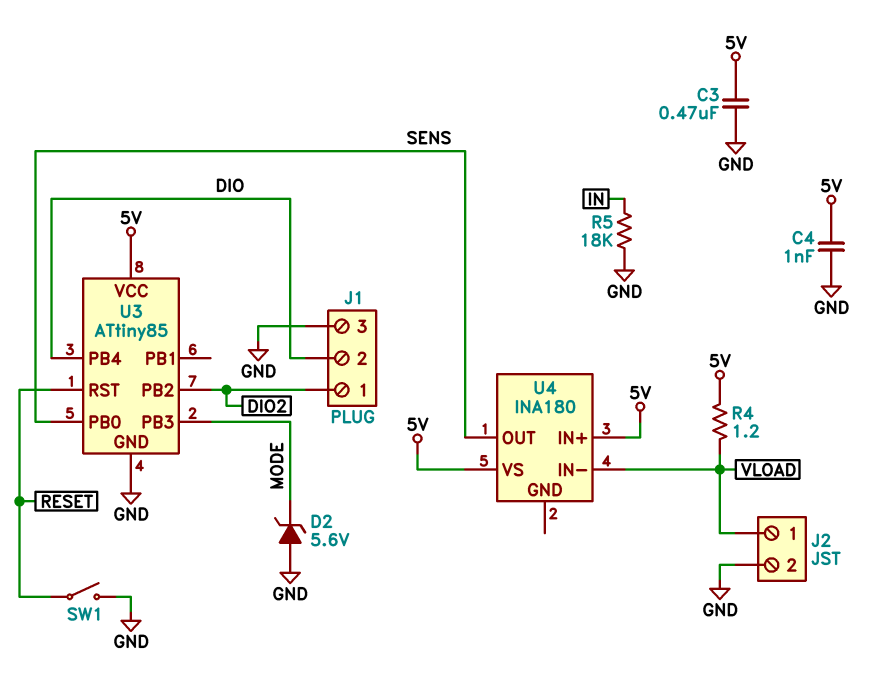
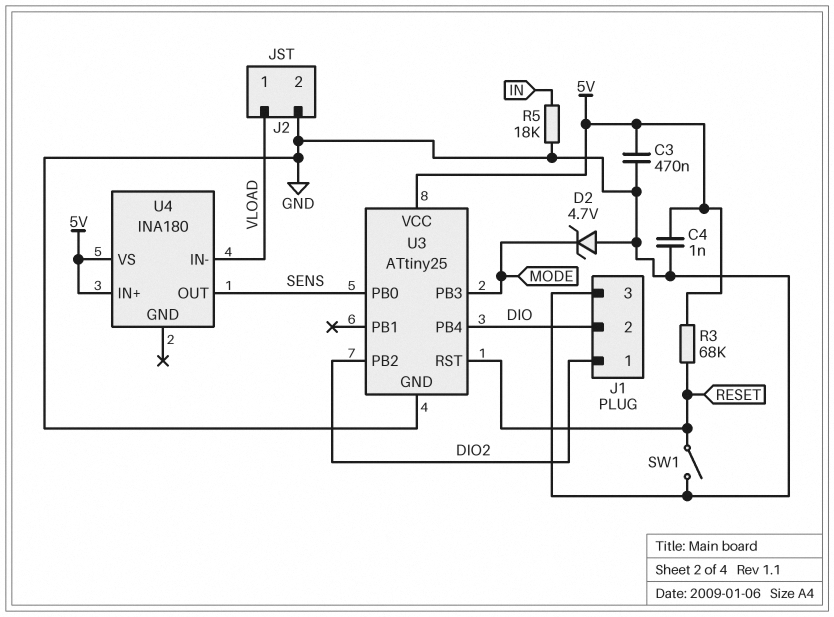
D2: zener 5.6V (A GND, K MODE) -> zener 4.7V (A GND, K MODE)
R3: none -> 68k (5V, RESET)
R4: 1.2 (5V, VLOAD) -> none
U3: ATtiny85 -> ATtiny25

